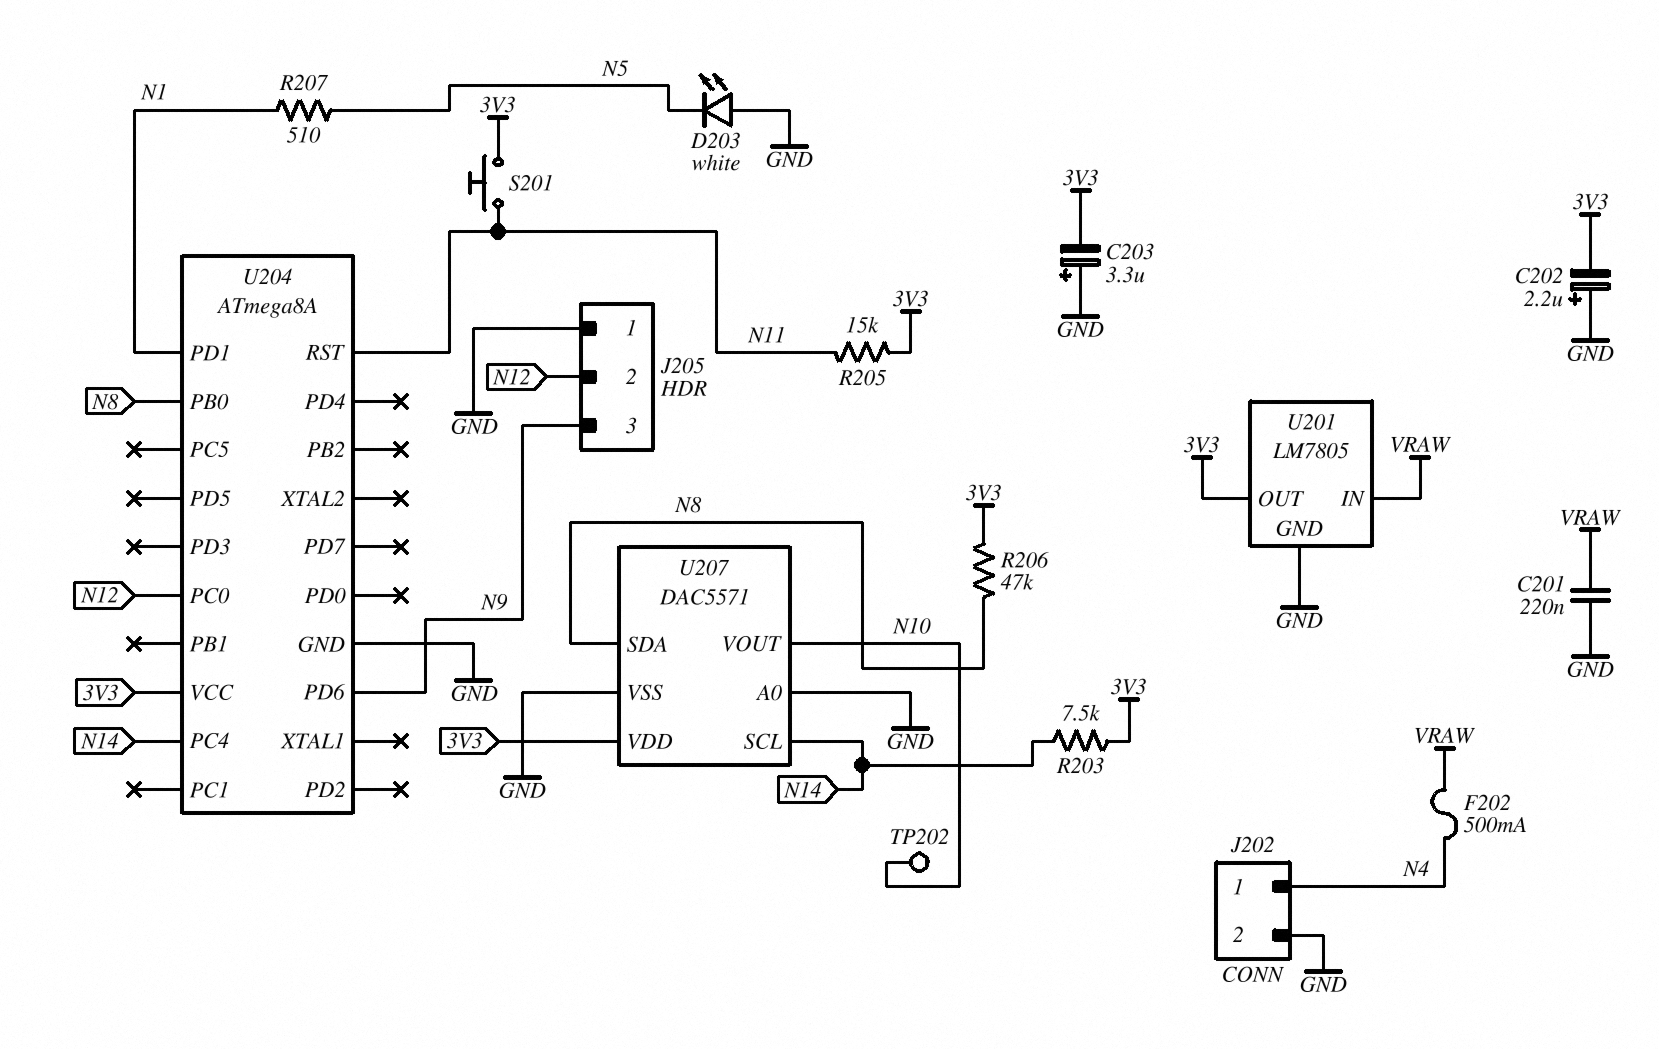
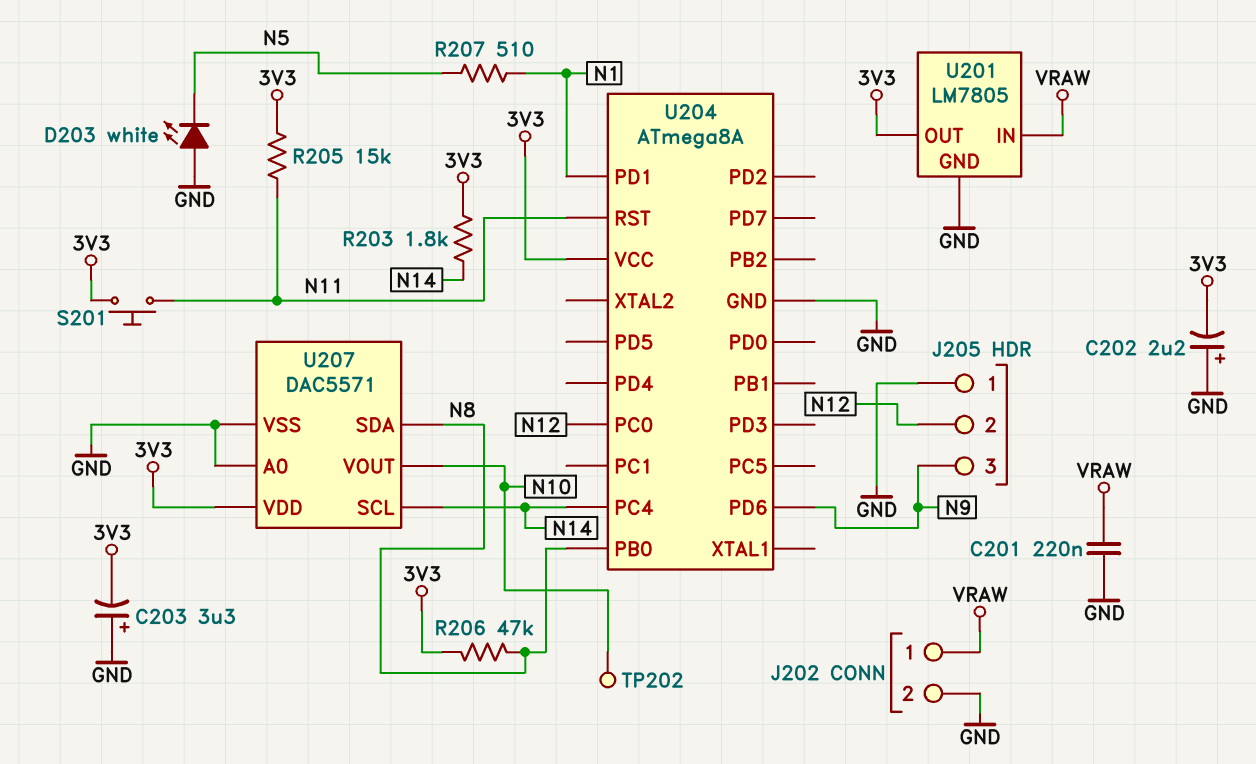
F202: 500mA (N4, VRAW) -> none
J202 pin 1: N4 -> VRAW
R203: 7.5k (3V3, N14) -> 1.8k (3V3, N14)

